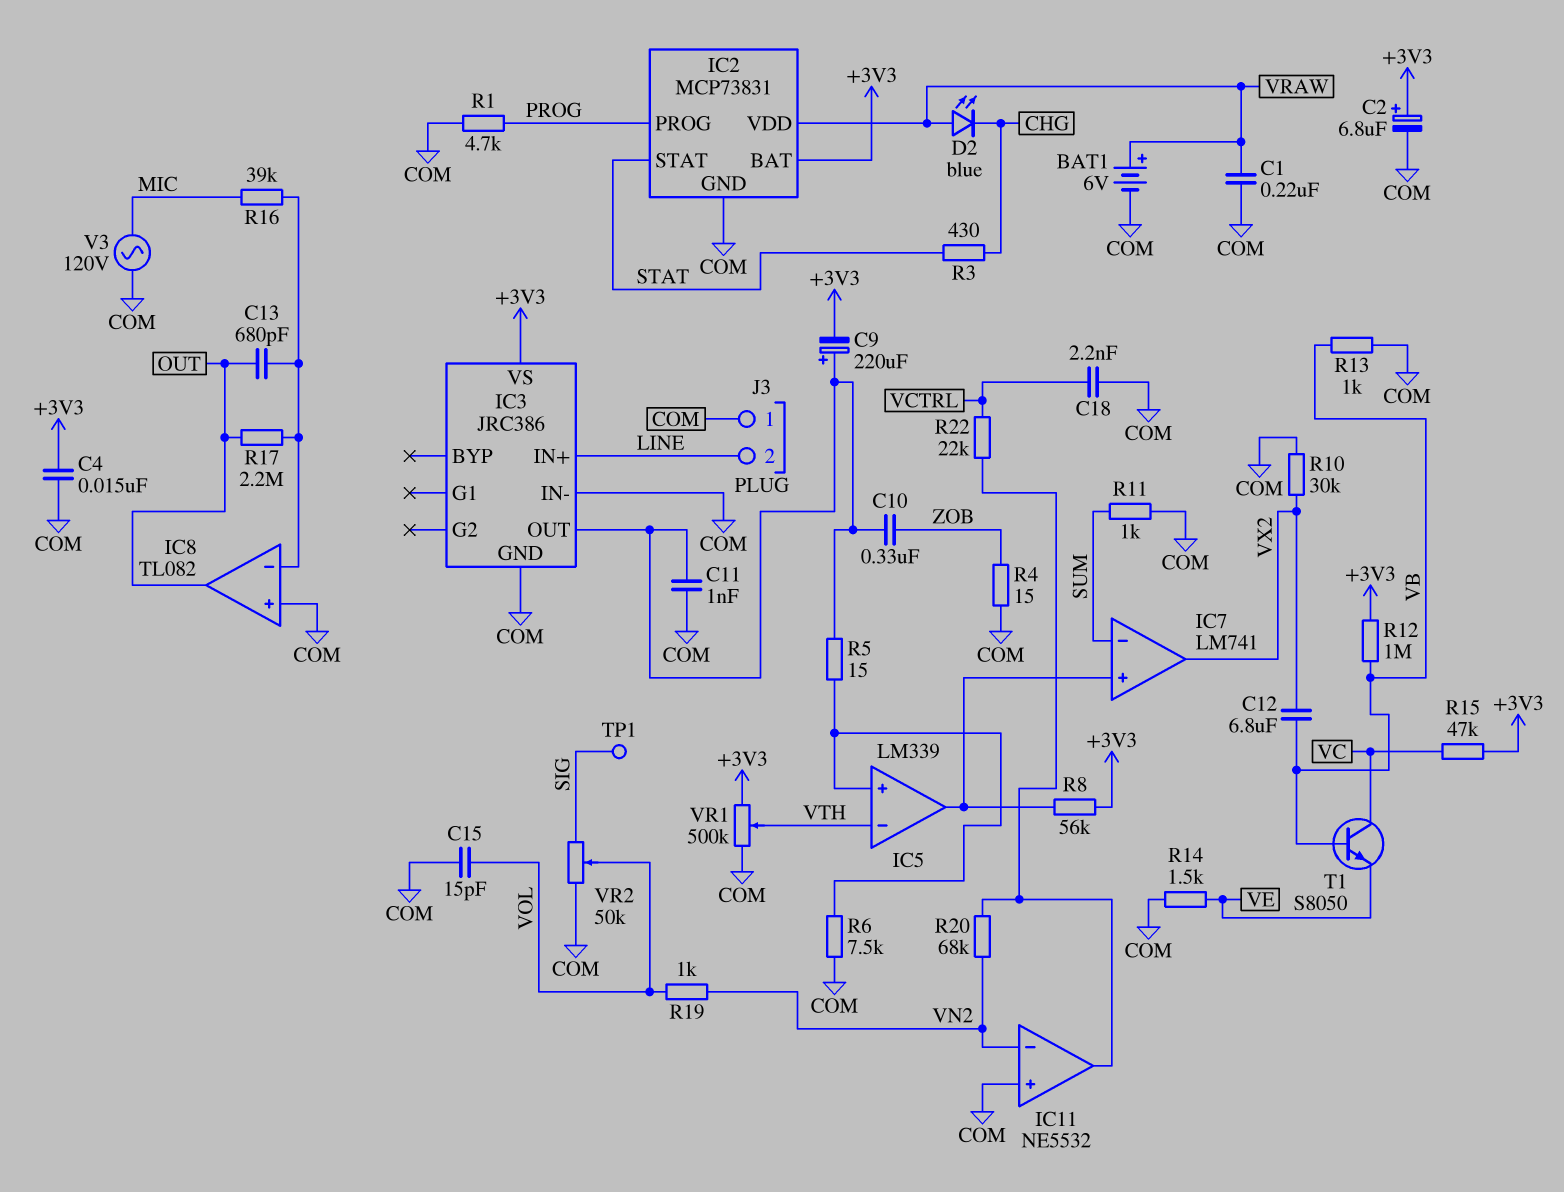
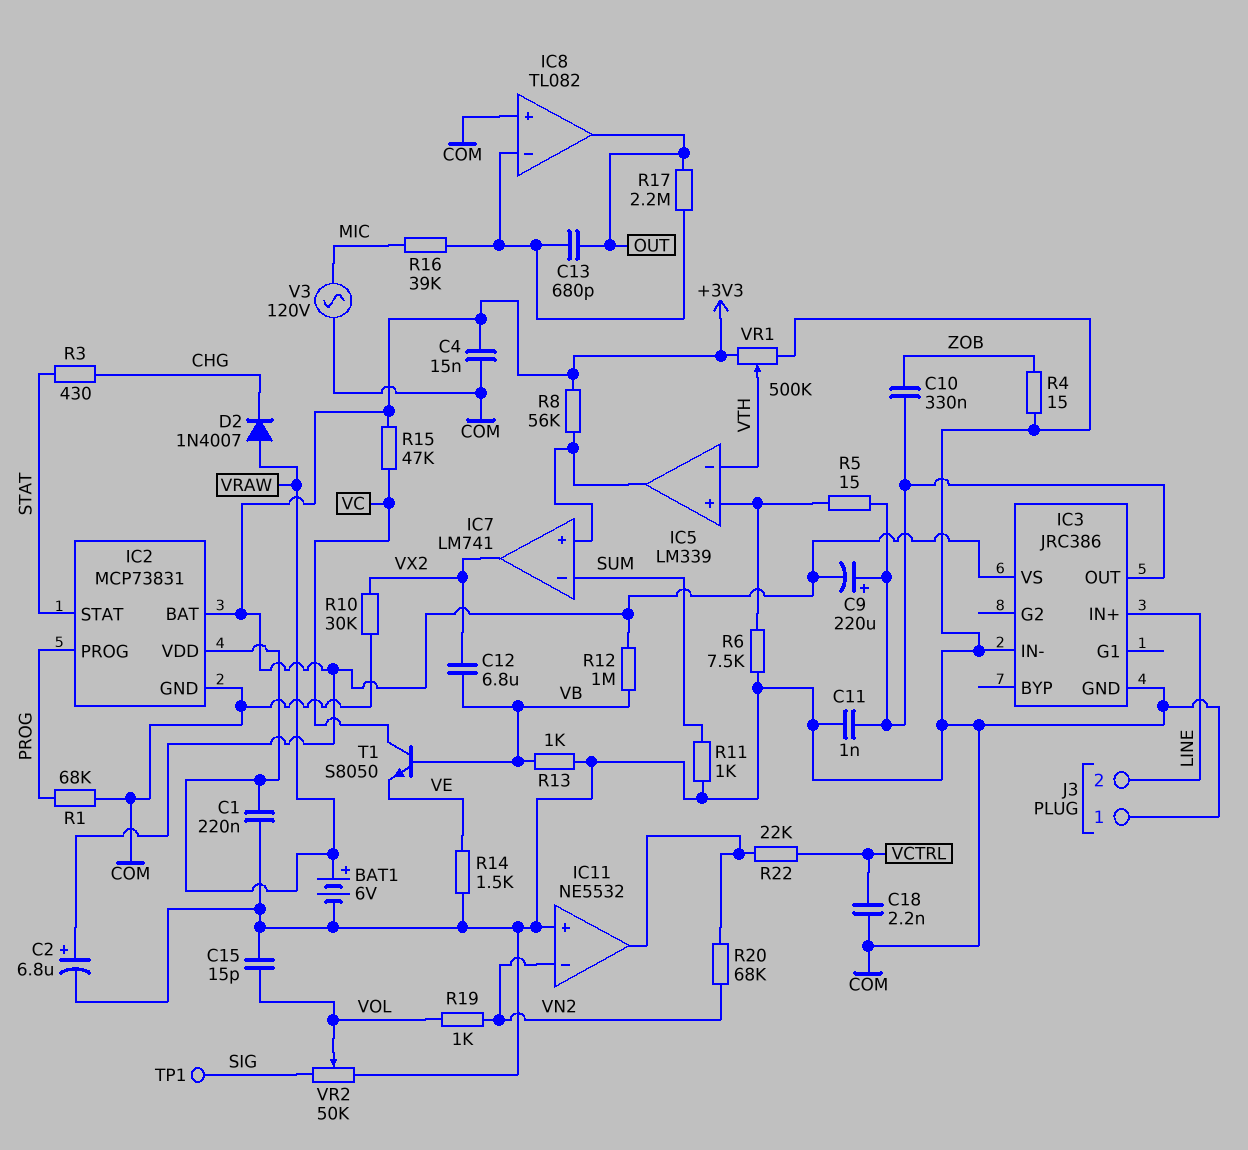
D2: LED blue (A VRAW, K CHG) -> diode 1N4007 (A VRAW, K CHG)
R1: 4.7k (COM, PROG) -> 68k (COM, PROG)

